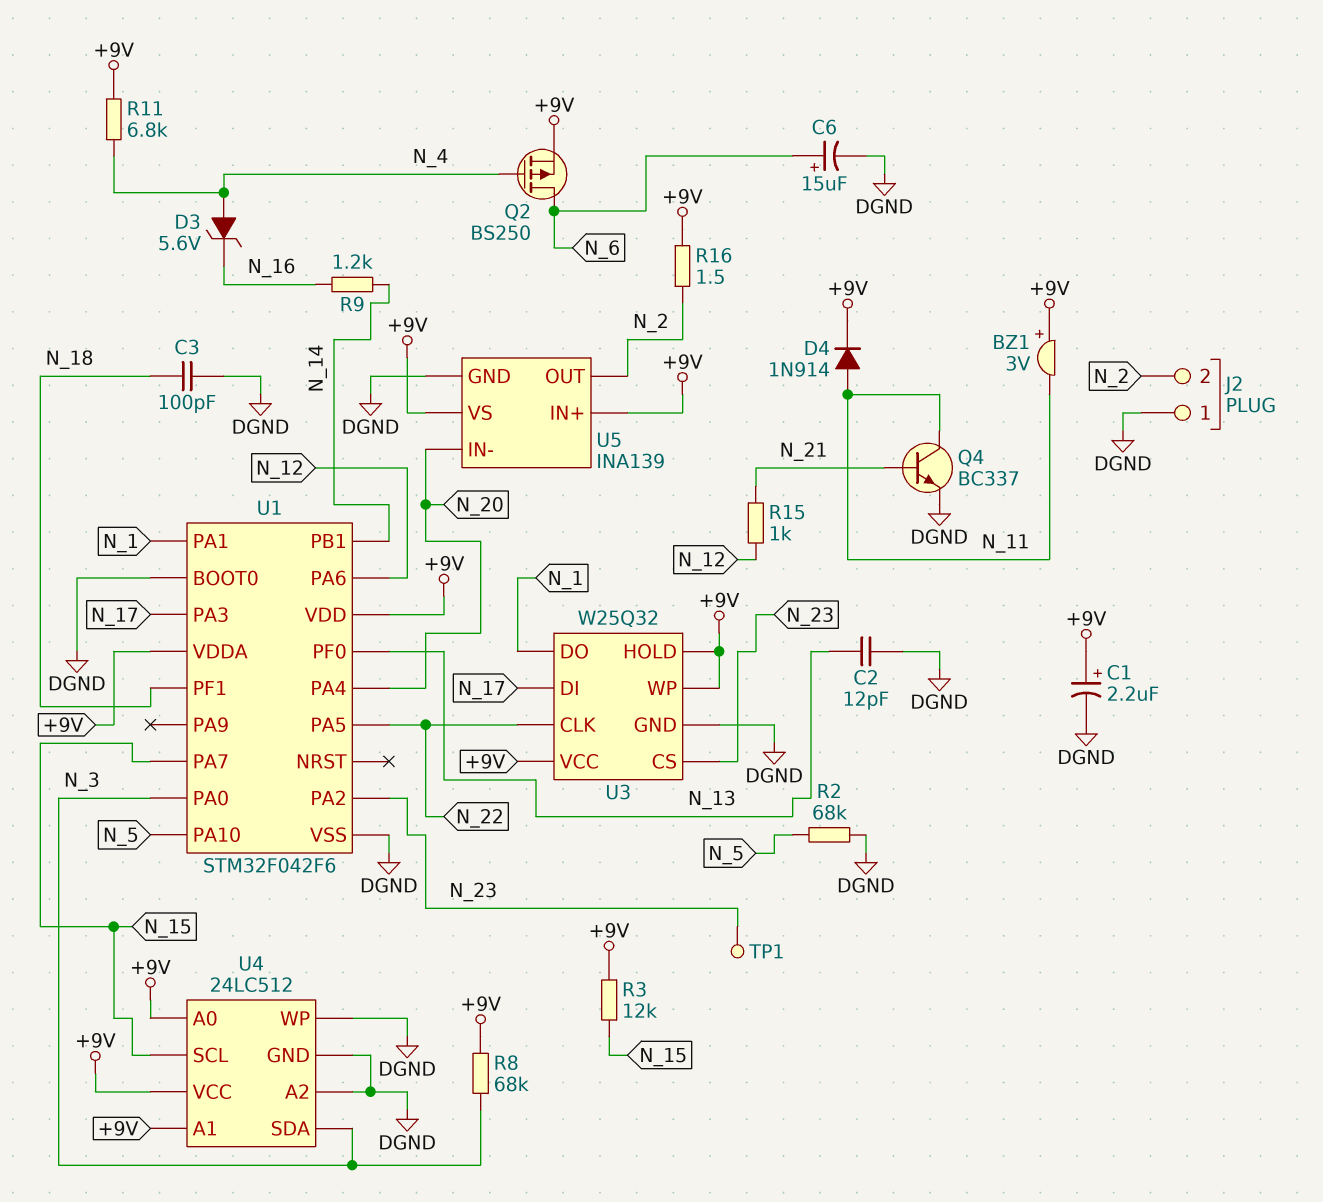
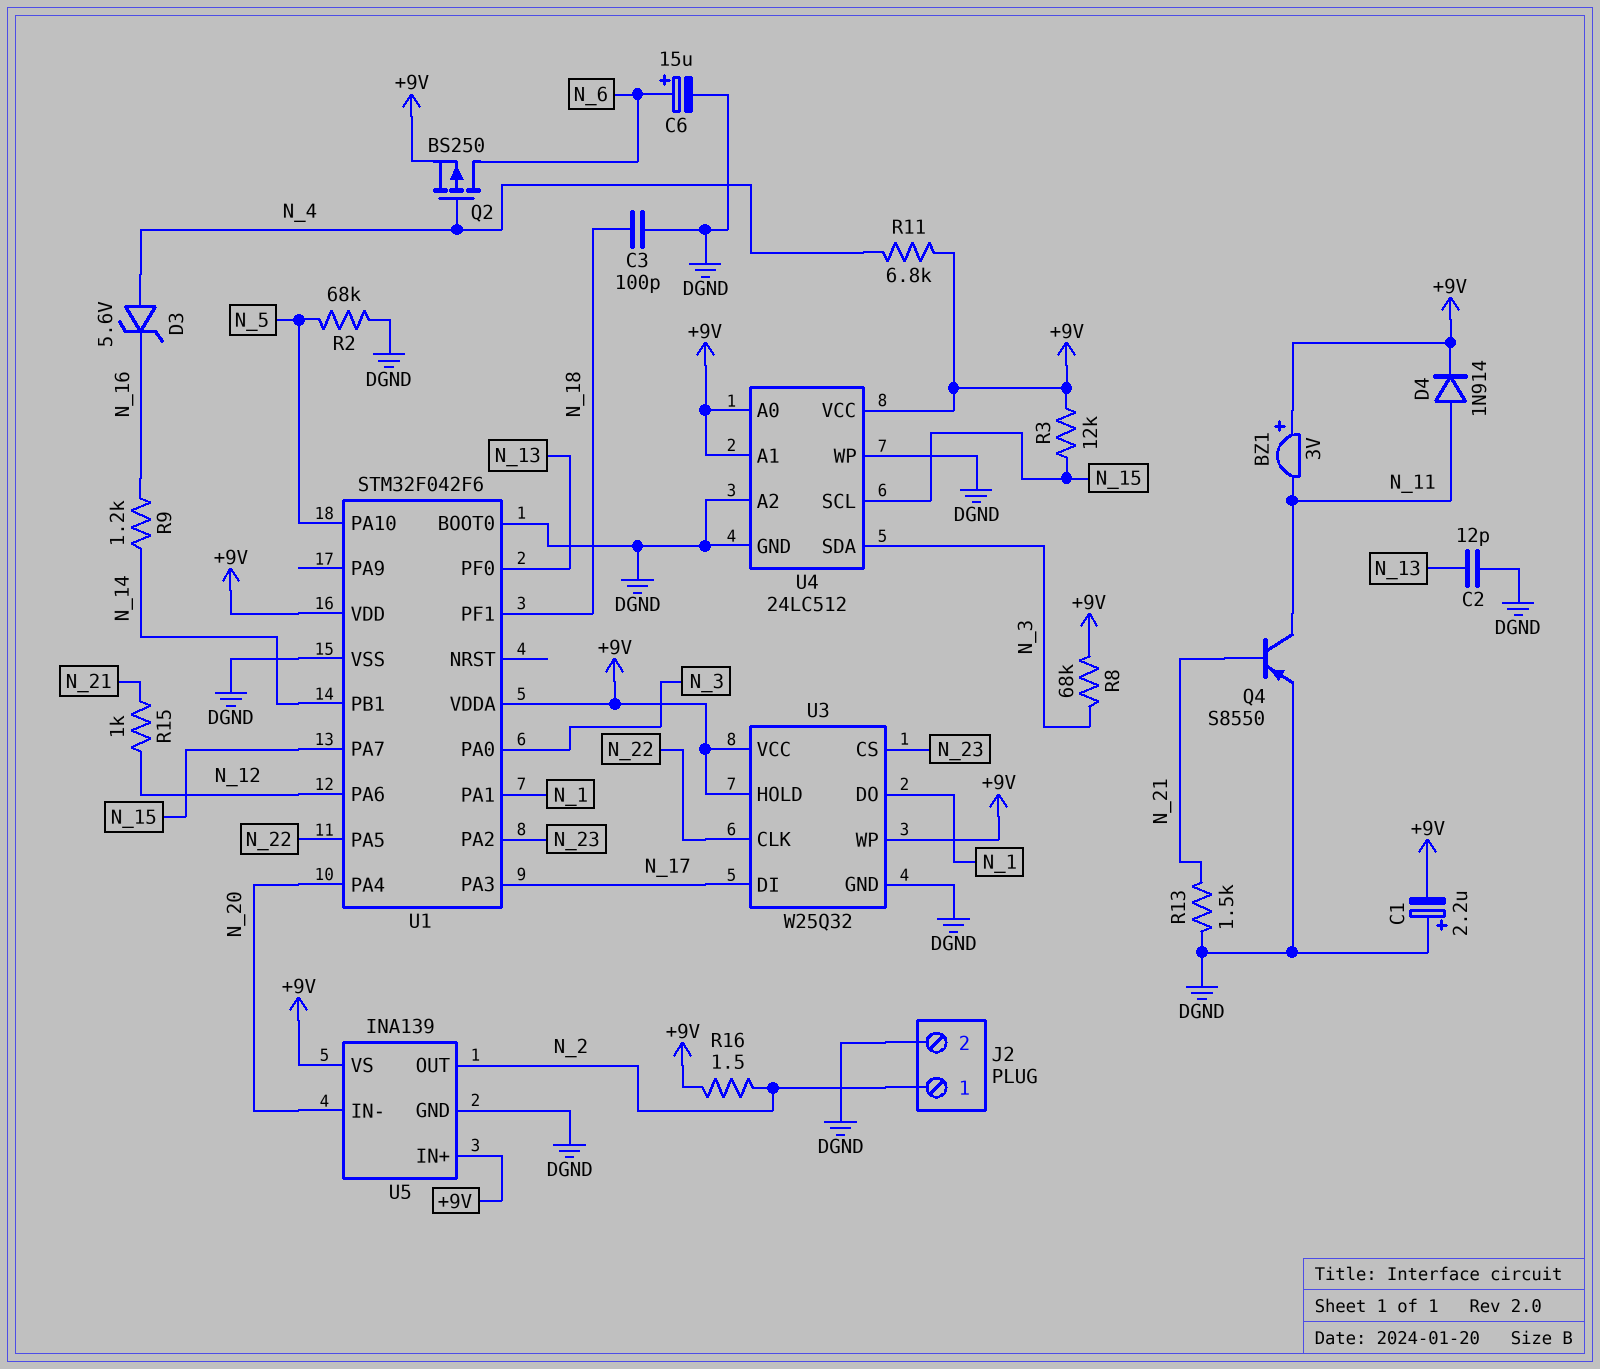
C1: 2.2uF (plus +9V, minus DGND) -> 2.2uF (plus DGND, minus +9V)
J2 pin 1: DGND -> N_2
J2 pin 2: N_2 -> DGND
Q4: NPN BC337 (B N_21, C N_11, E DGND) -> PNP S8550 (B N_21, C N_11, E DGND)
R13: none -> 1.5k (DGND, N_21)
TP1: test point (N_23) -> none

